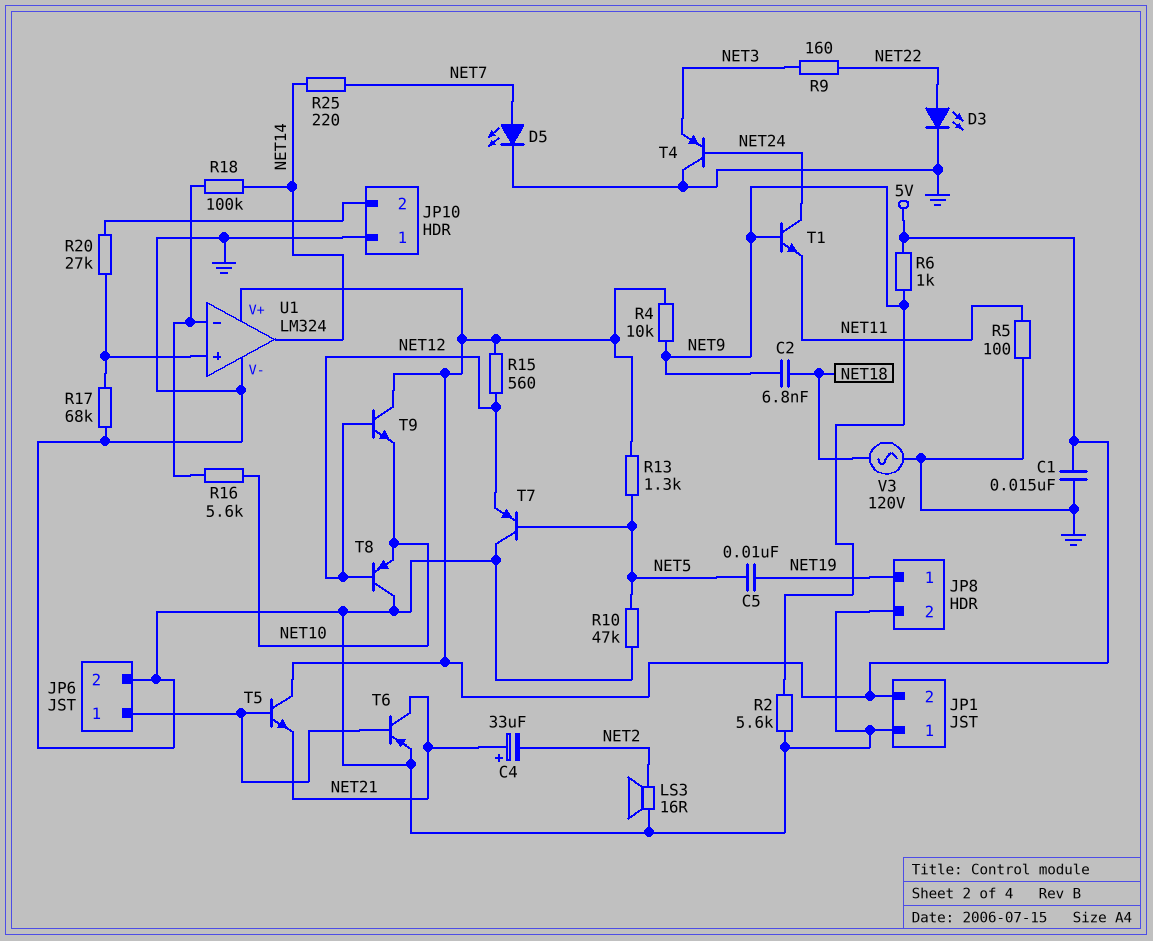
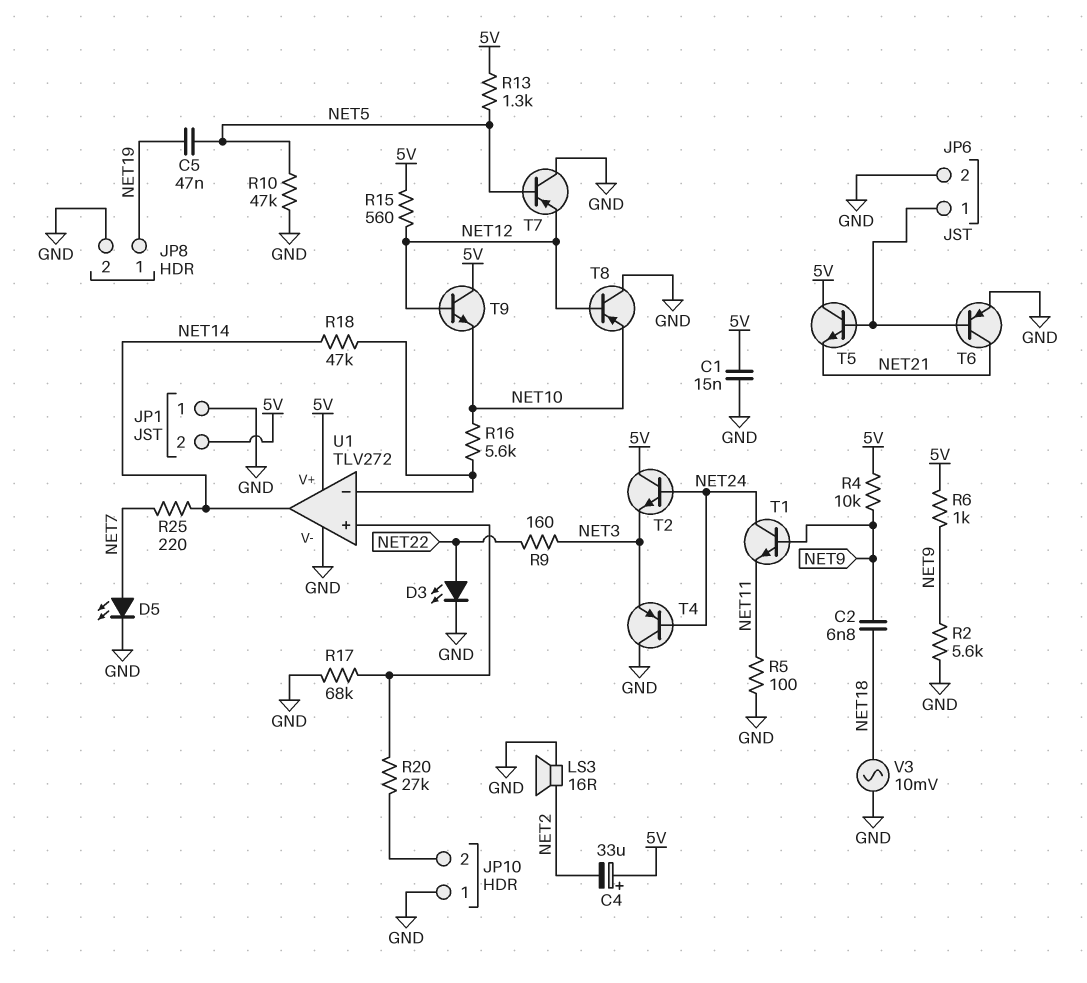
C4: 33uF (plus NET21, minus NET2) -> 33uF (plus 5V, minus NET2)
C5: 10nF (NET5, NET19) -> 47nF (NET5, NET19)
R18: 100k (NET14, U1/in-) -> 47k (NET14, U1/in-)
T2: none -> NPN (B NET24, C 5V, E NET3)
U1: LM324 -> TLV272
V3: AC 120V (GND, NET18) -> AC 10mV (GND, NET18)

